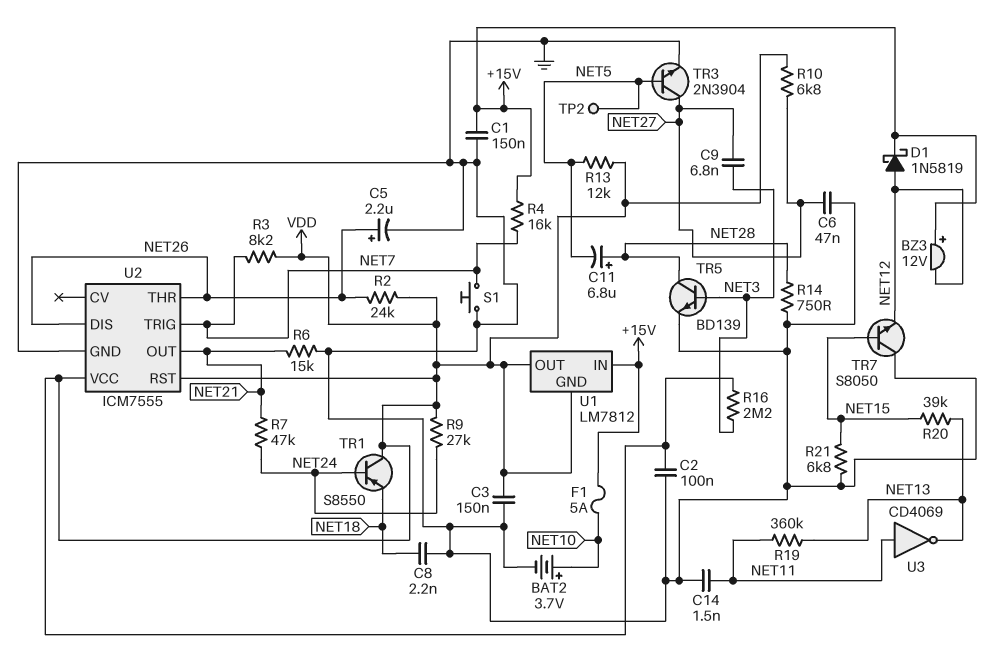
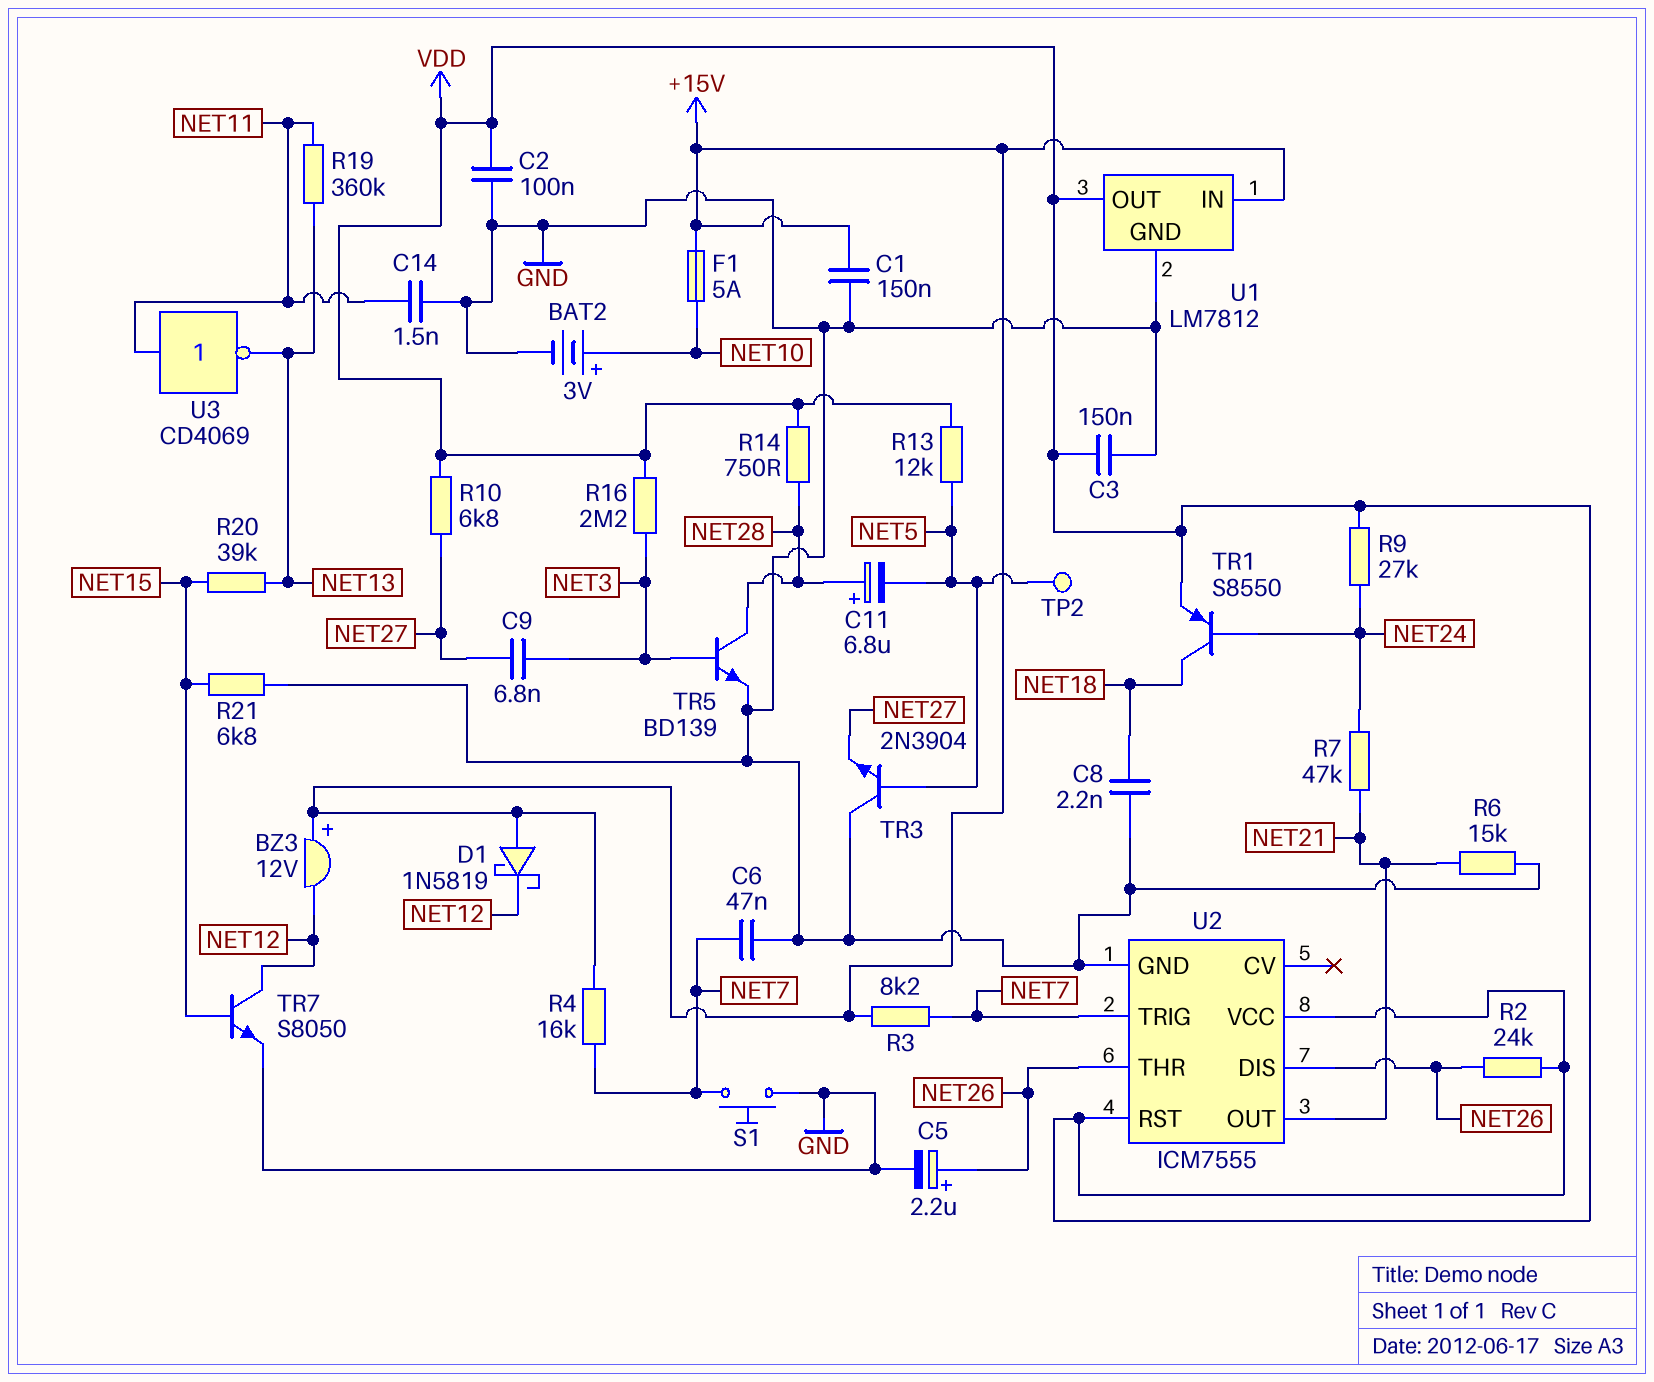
BAT2: 3.7V (plus NET10, minus GND) -> 3V (plus NET10, minus GND)
C6: 47nF (GND, NET27) -> 47nF (GND, NET7)
D1: schottky 1N5819 (A NET12, K +15V) -> schottky 1N5819 (A +15V, K NET12)
R3: 8.2k (NET7, VDD) -> 8.2k (+15V, NET7)
R14: 750 (GND, NET28) -> 750 (NET28, VDD)
TR1: PNP S8550 (B NET24, C VDD, E NET18) -> PNP S8550 (B NET24, C NET18, E VDD)
TR3: NPN 2N3904 (B NET5, C NET27, E GND) -> NPN 2N3904 (B NET5, C GND, E NET27)
TR7: NPN S8050 (B NET15, C GND, E NET12) -> NPN S8050 (B NET15, C NET12, E GND)
U1 pin GND: VDD -> GND

